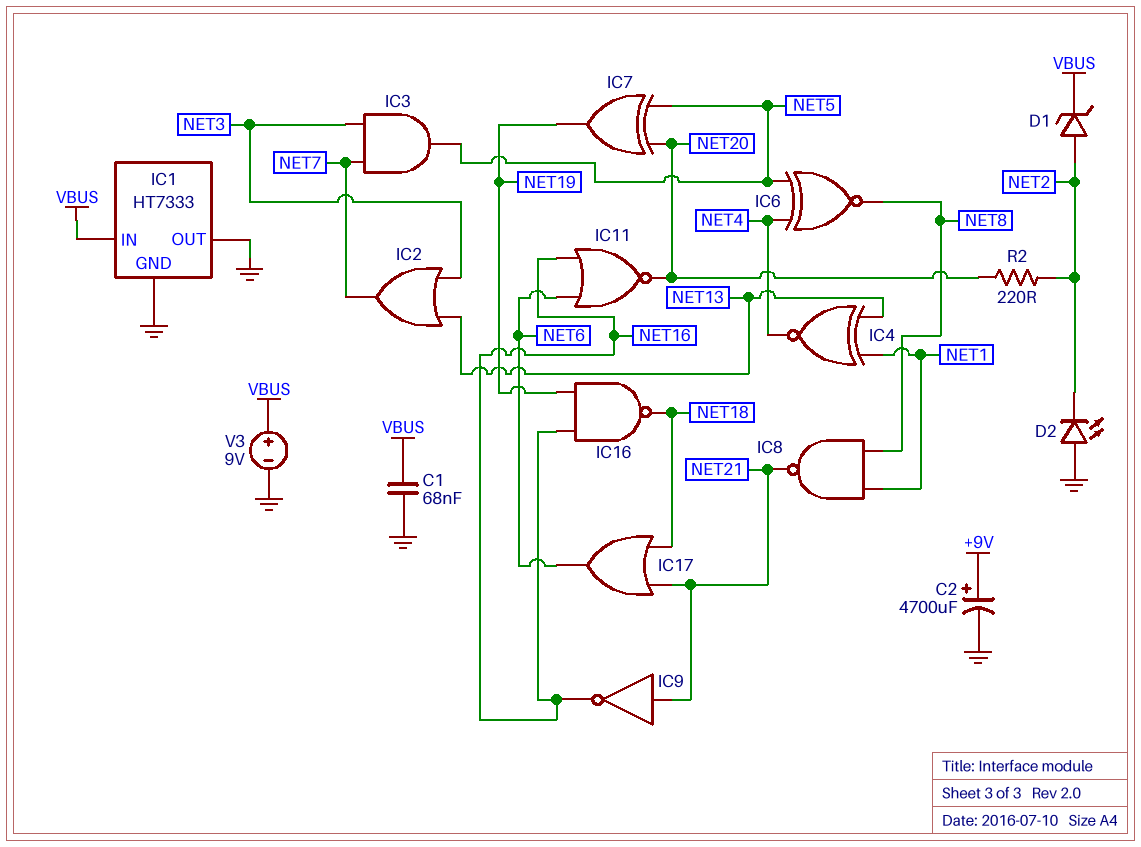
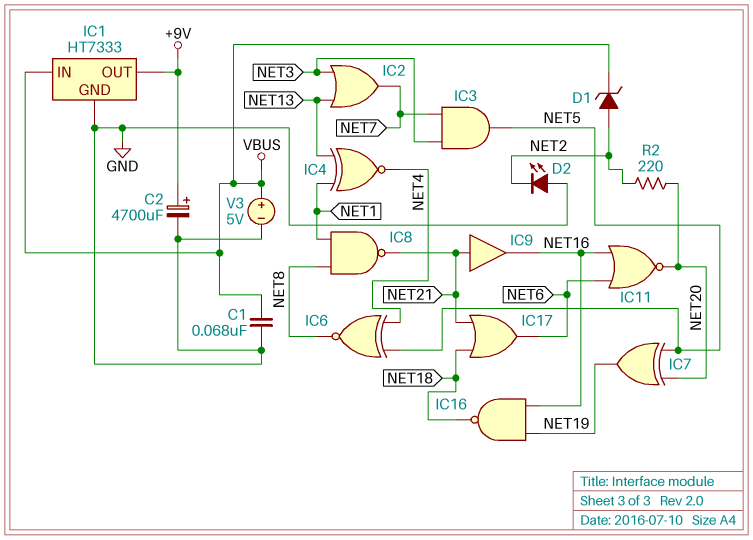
IC1 pin OUT: GND -> +9V
IC9: NOT (in NET21, out NET16) -> buffer (in NET21, out NET16)
V3: 9V (plus VBUS, minus GND) -> 5V (plus VBUS, minus GND)

